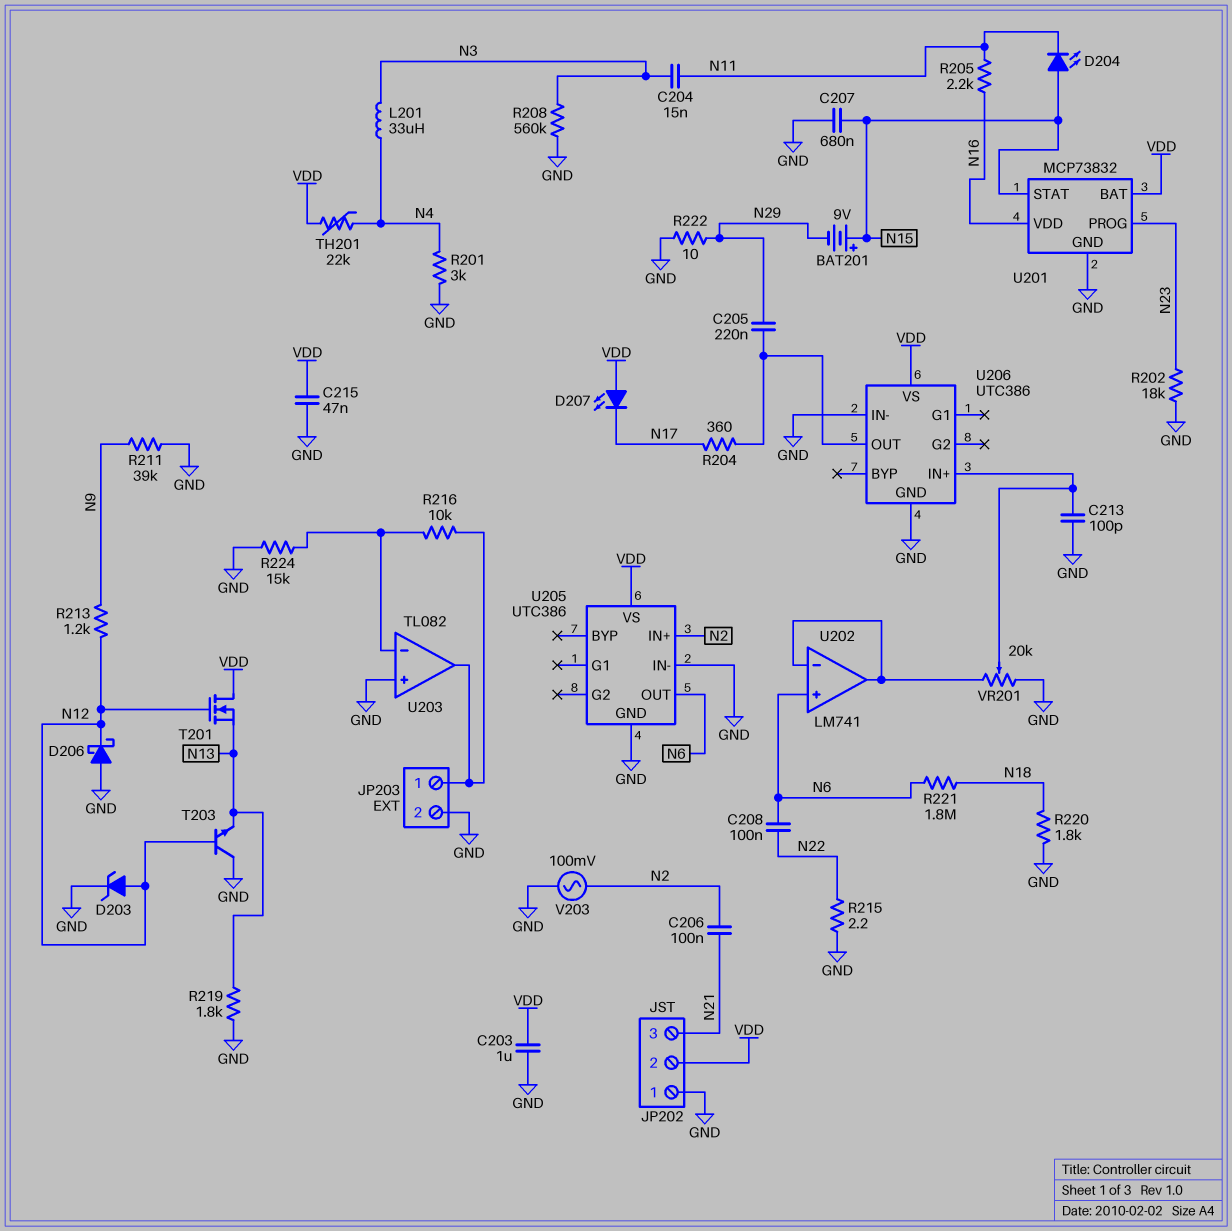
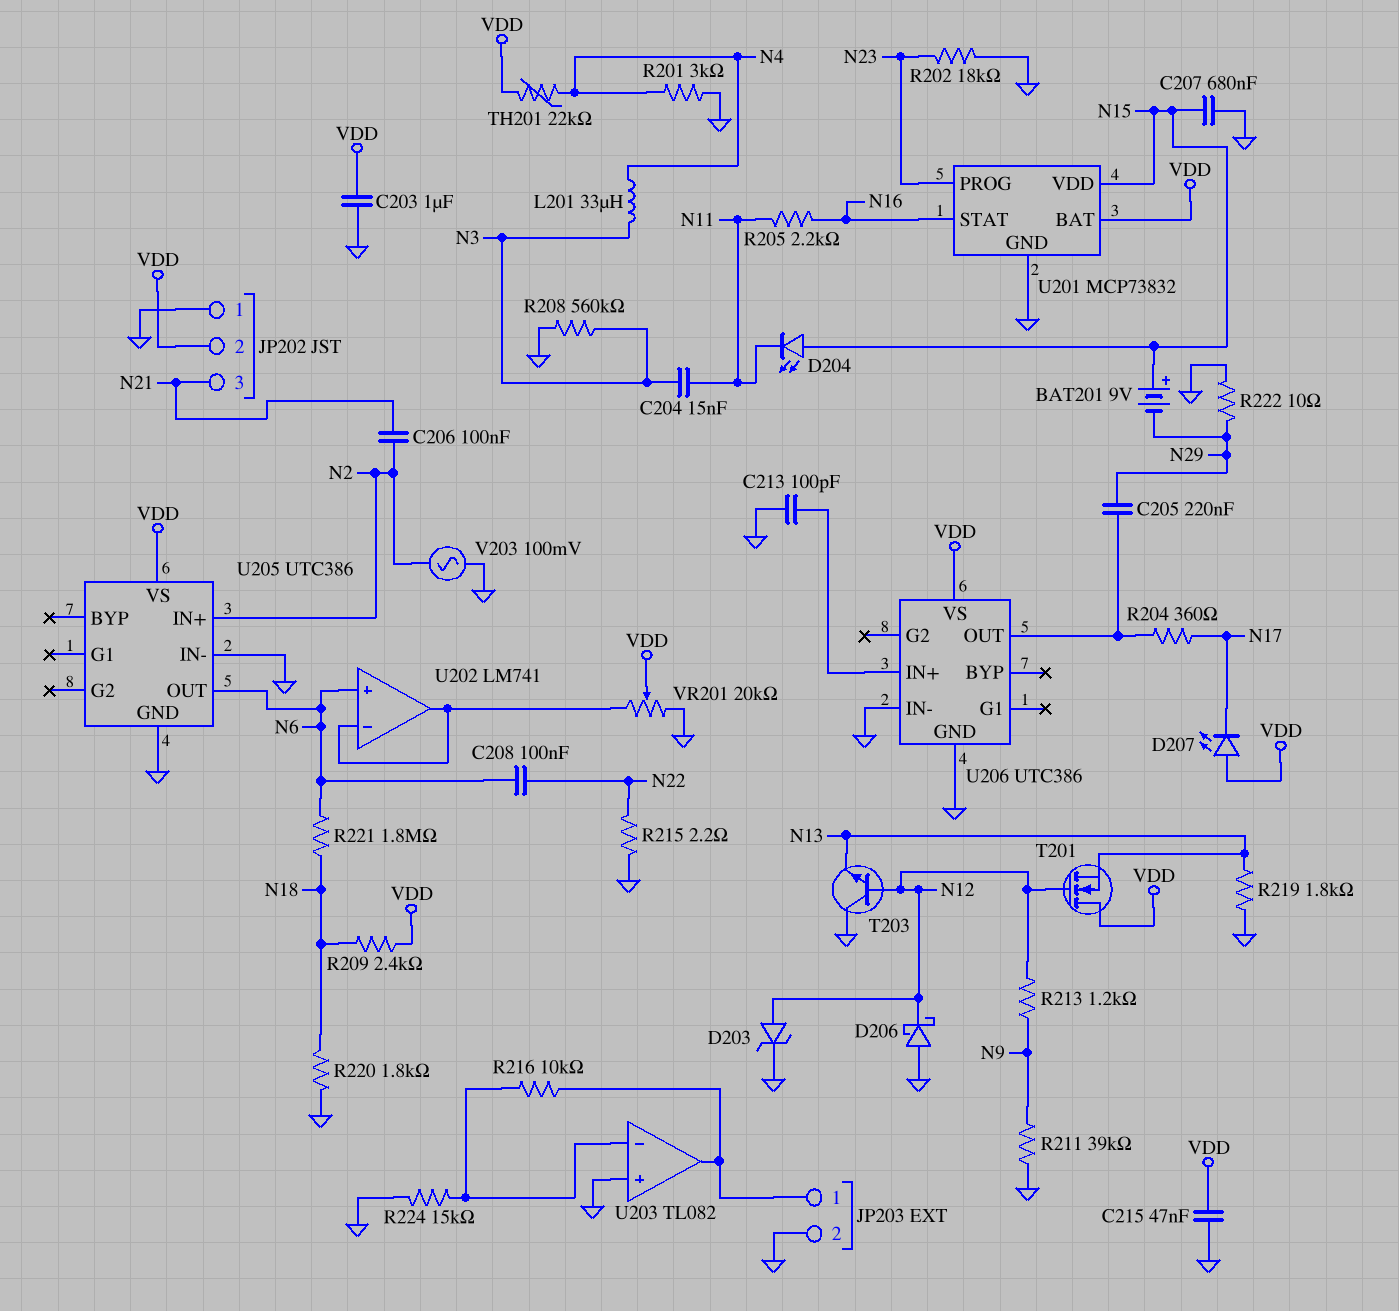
R209: none -> 2.4k (N18, VDD)
U201 pin STAT: N15 -> N16
U201 pin VDD: N16 -> N15
VR201: 20k (GND, U202/in-, wiper U206/IN+) -> 20k (GND, U202/in-, wiper VDD)

